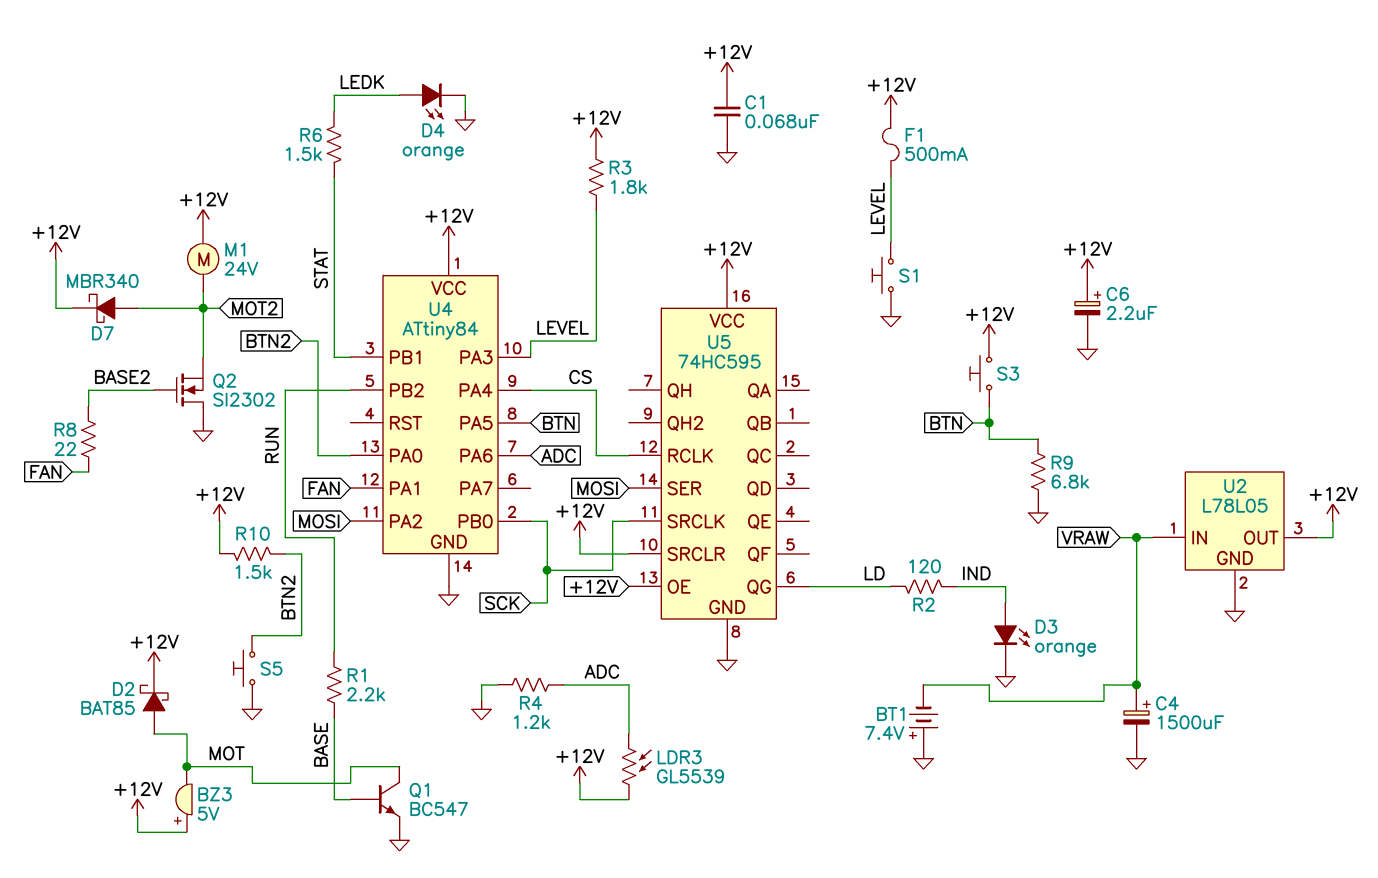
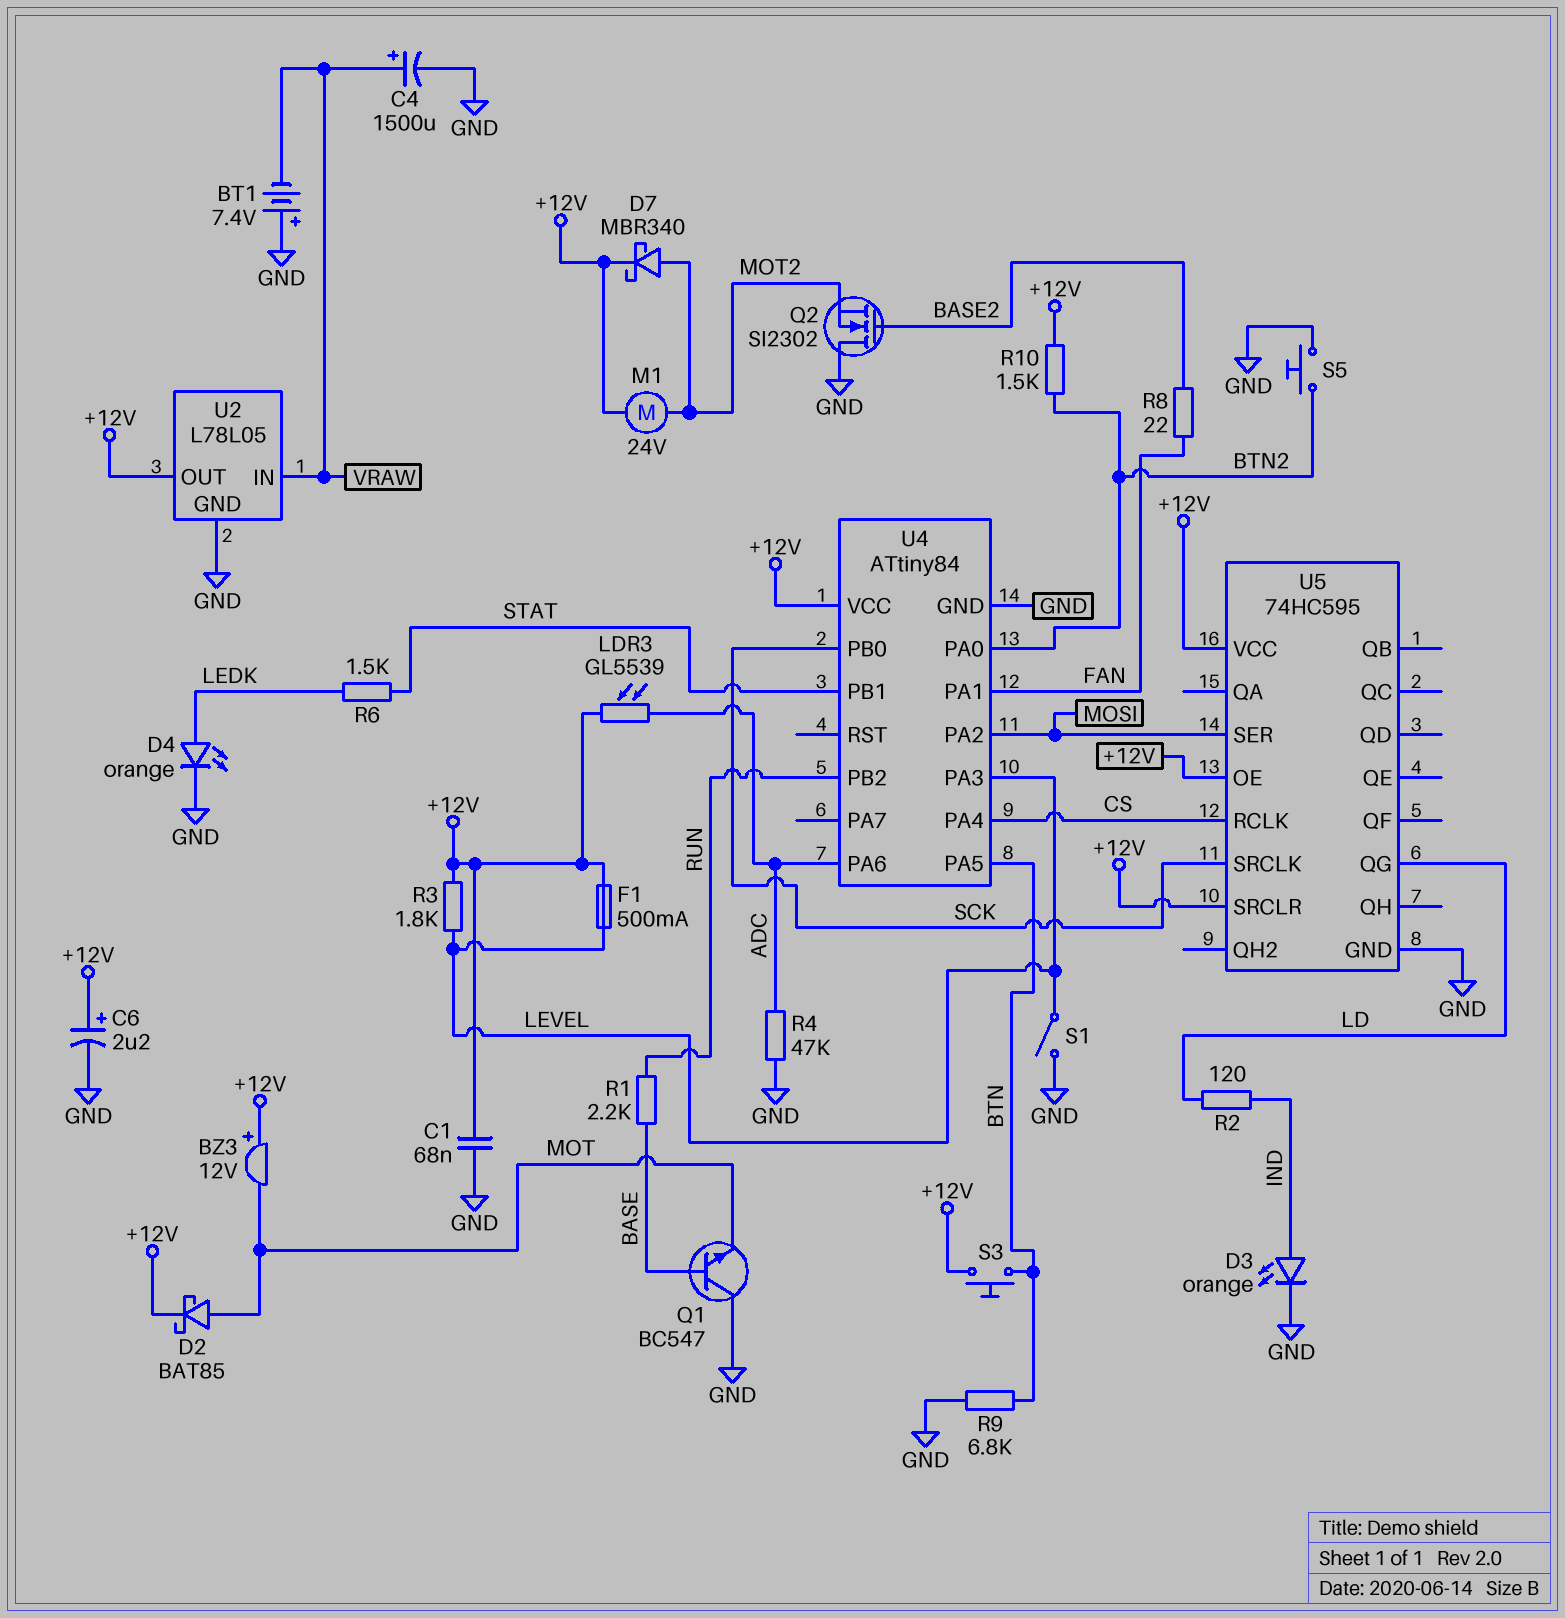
BZ3: buzzer 5V (plus +12V, minus MOT) -> buzzer 12V (plus +12V, minus MOT)
Q1: NPN BC547 (B BASE, C MOT, E GND) -> NPN BC547 (B BASE, C GND, E MOT)
R4: 1.2k (ADC, GND) -> 47k (ADC, GND)
S1: button (GND, LEVEL) -> switch (GND, LEVEL)

